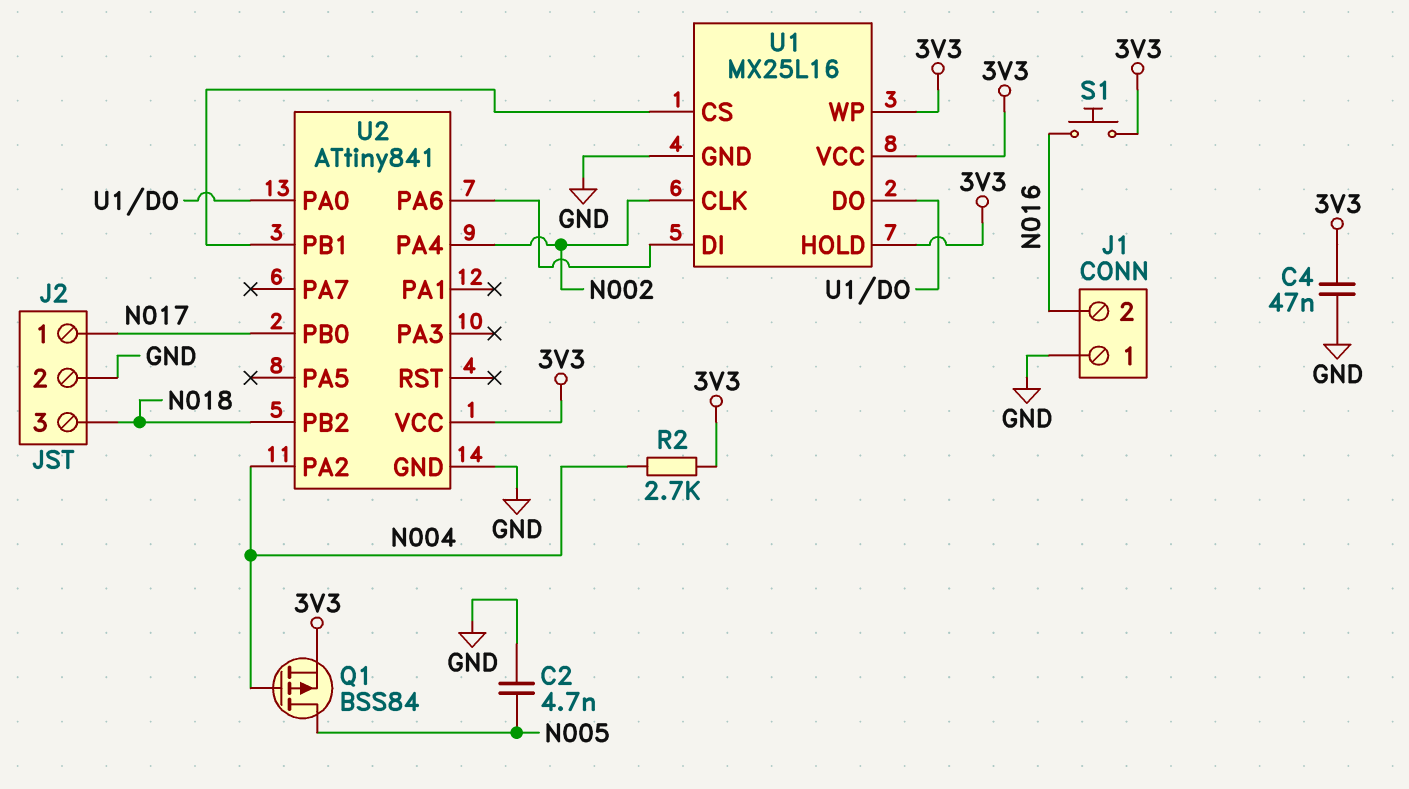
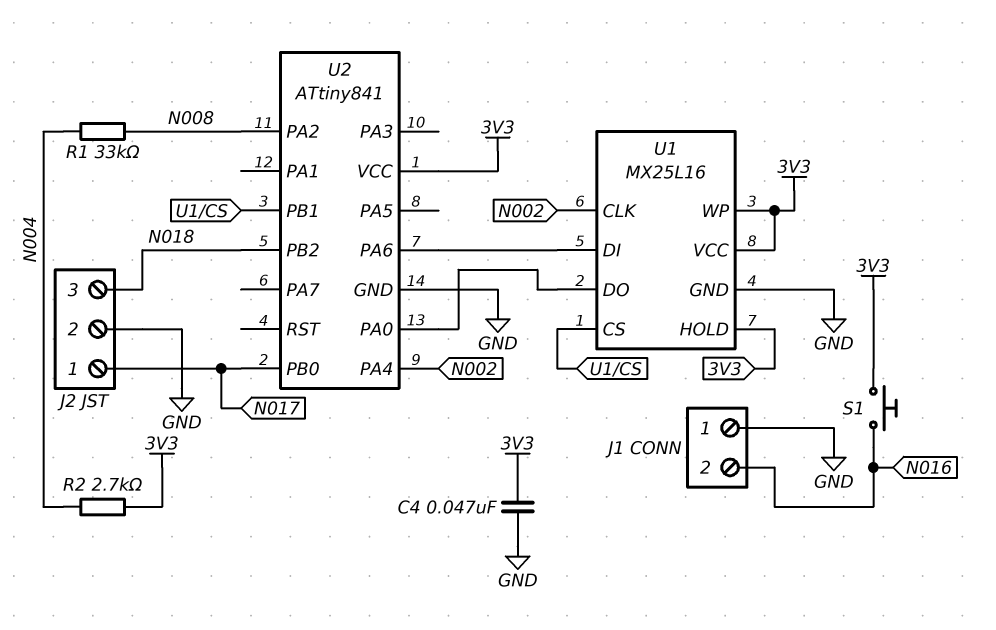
C2: 4.7nF (GND, N005) -> none
Q1: PMOS BSS84 (G N004, D N005, S 3V3) -> none
R1: none -> 33k (N004, N008)
U2 pin PA2: N004 -> N008

